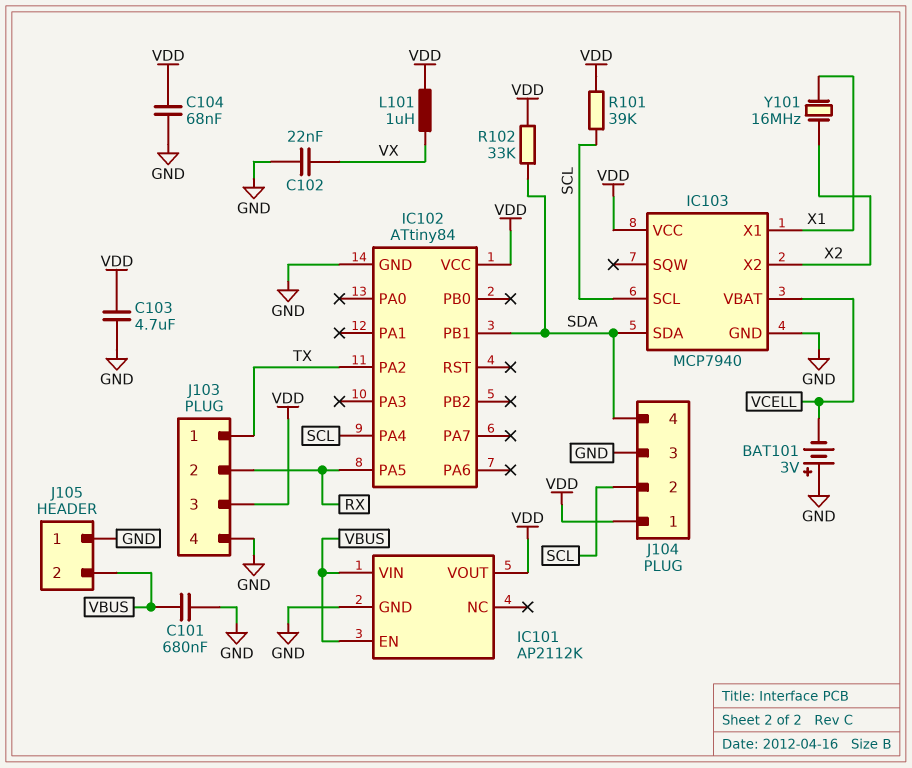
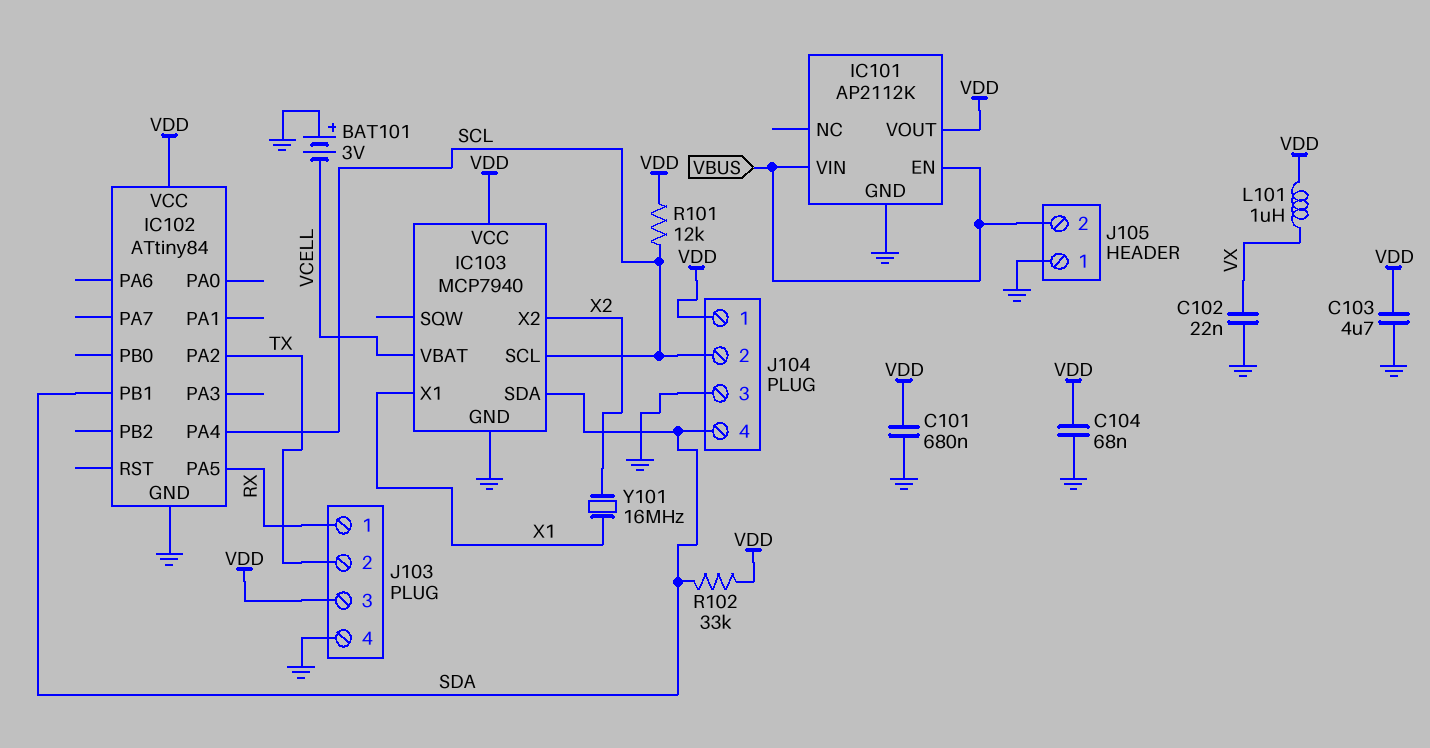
C101: 680nF (GND, VBUS) -> 680nF (GND, VDD)
J103 pin 1: TX -> RX
J103 pin 2: RX -> TX
R101: 39k (SCL, VDD) -> 12k (SCL, VDD)

